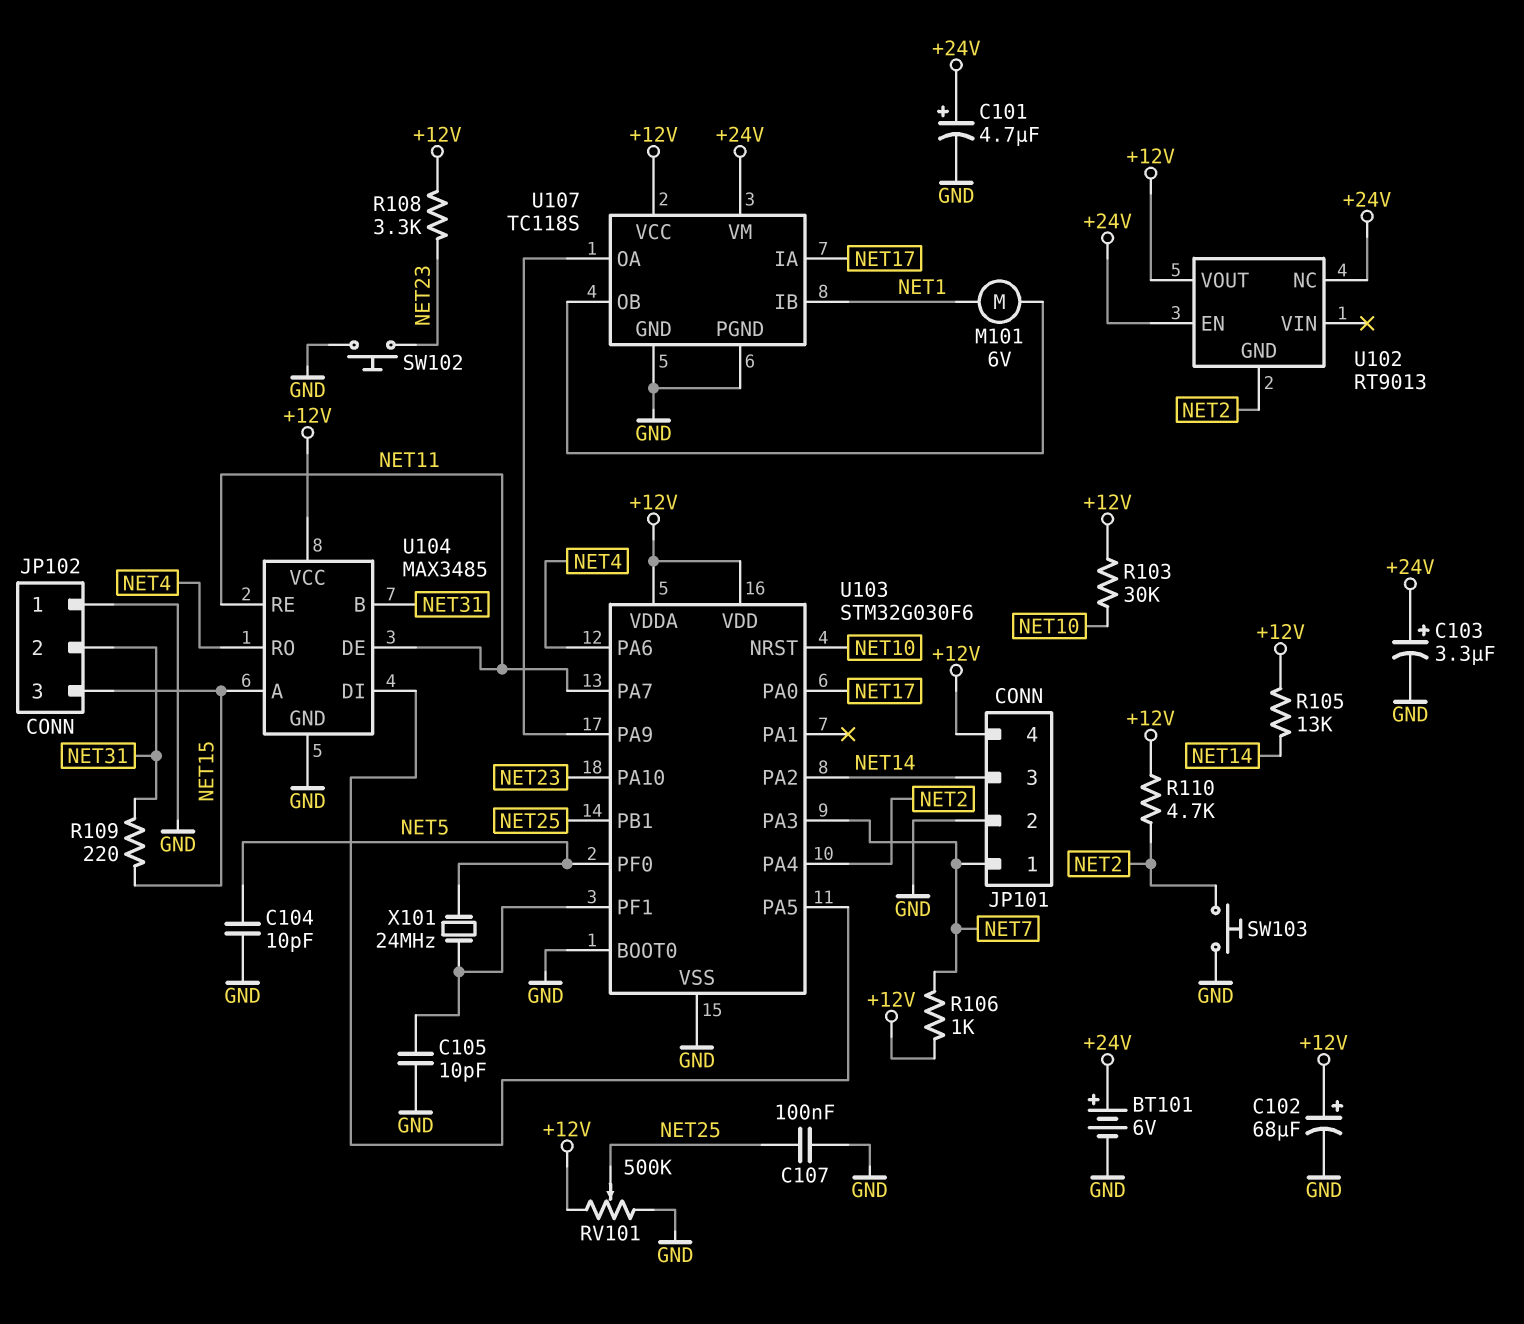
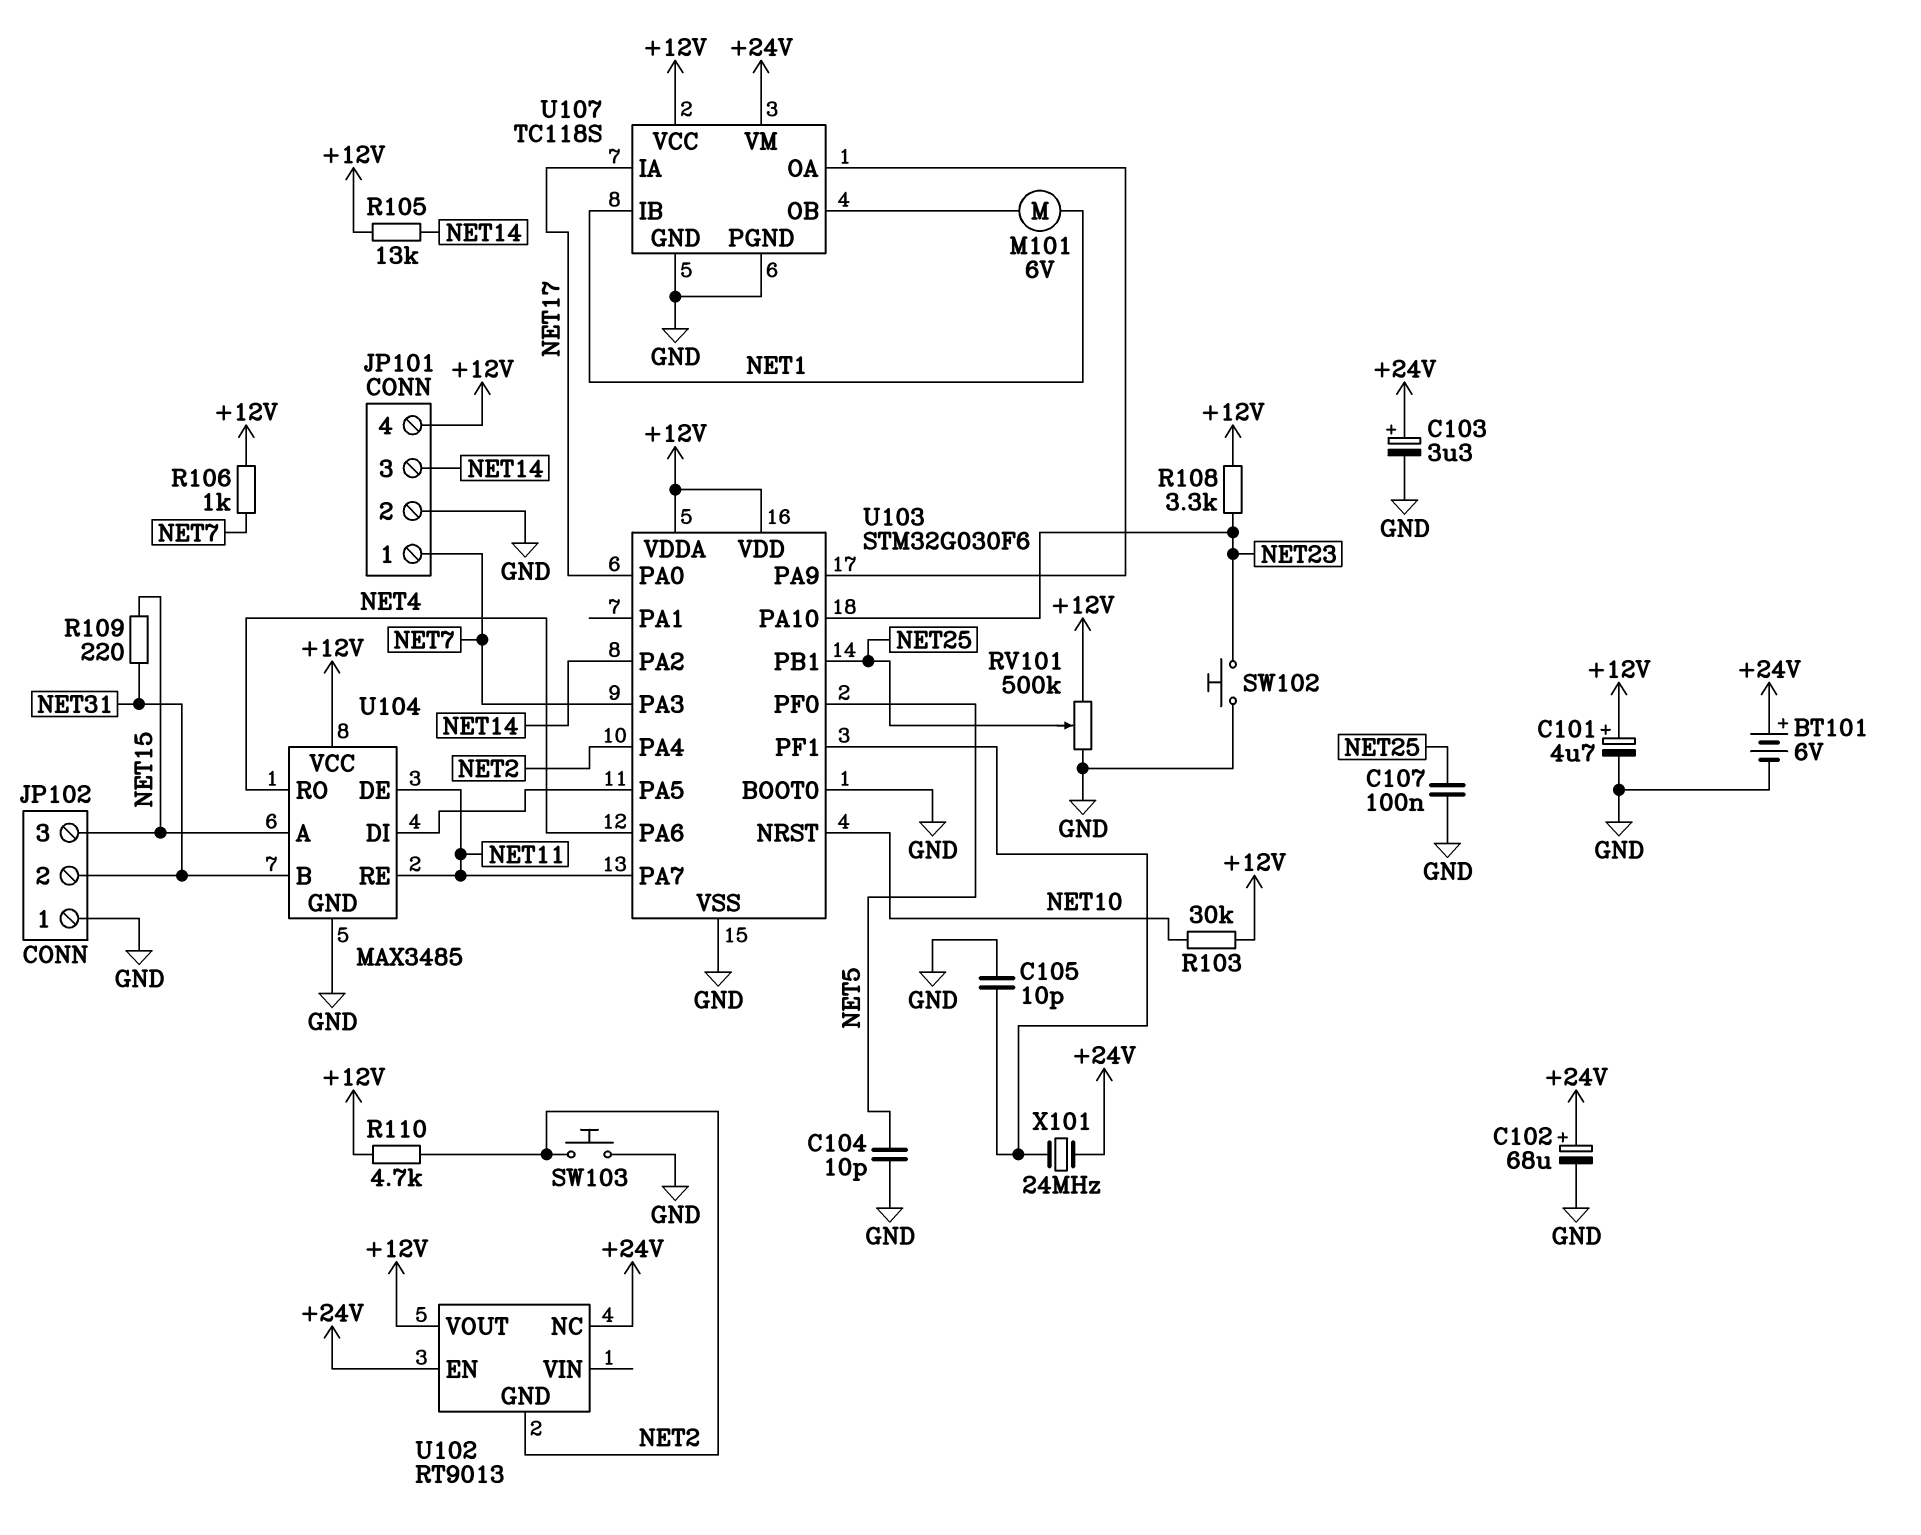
C101: 4.7uF (plus +24V, minus GND) -> 4.7uF (plus +12V, minus GND)
C102: 68uF (plus +12V, minus GND) -> 68uF (plus +24V, minus GND)
X101: 24MHz (NET5, U103/PF1) -> 24MHz (+24V, U103/PF1)

